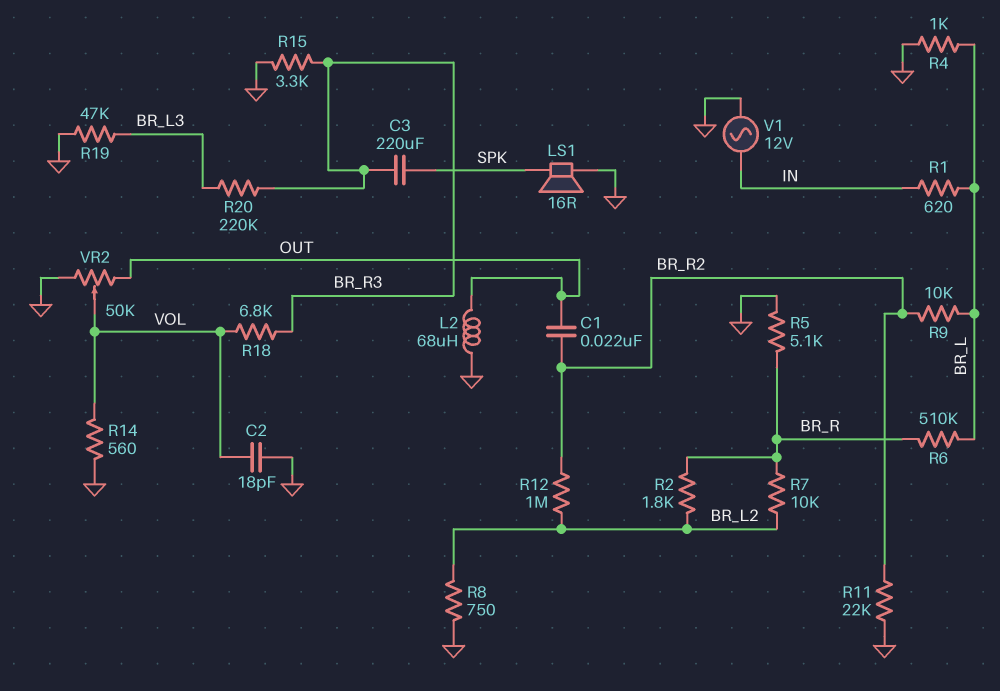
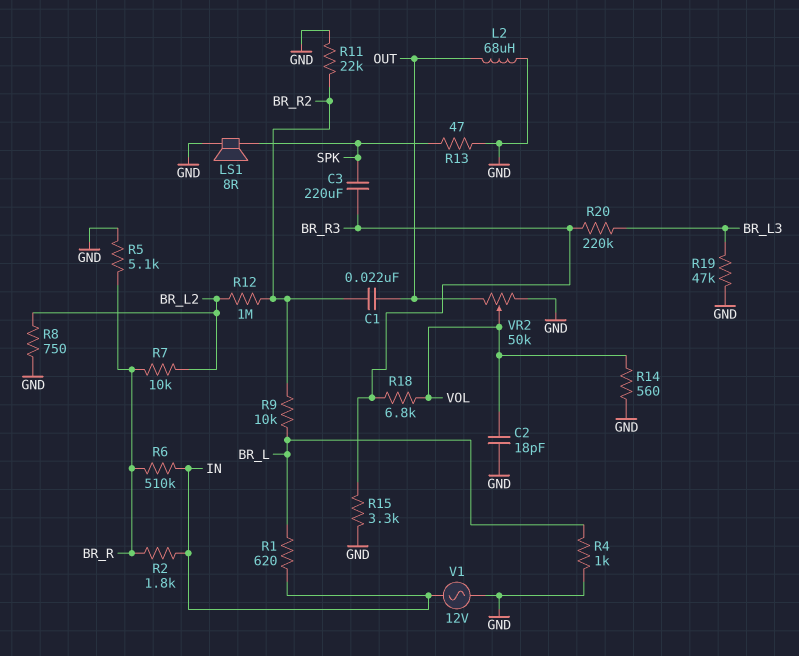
LS1: speaker 16R (GND, SPK) -> speaker 8R (GND, SPK)
R2: 1.8k (BR_L2, BR_R) -> 1.8k (BR_R, IN)
R6: 510k (BR_L, BR_R) -> 510k (BR_R, IN)
R13: none -> 47 (GND, SPK)

